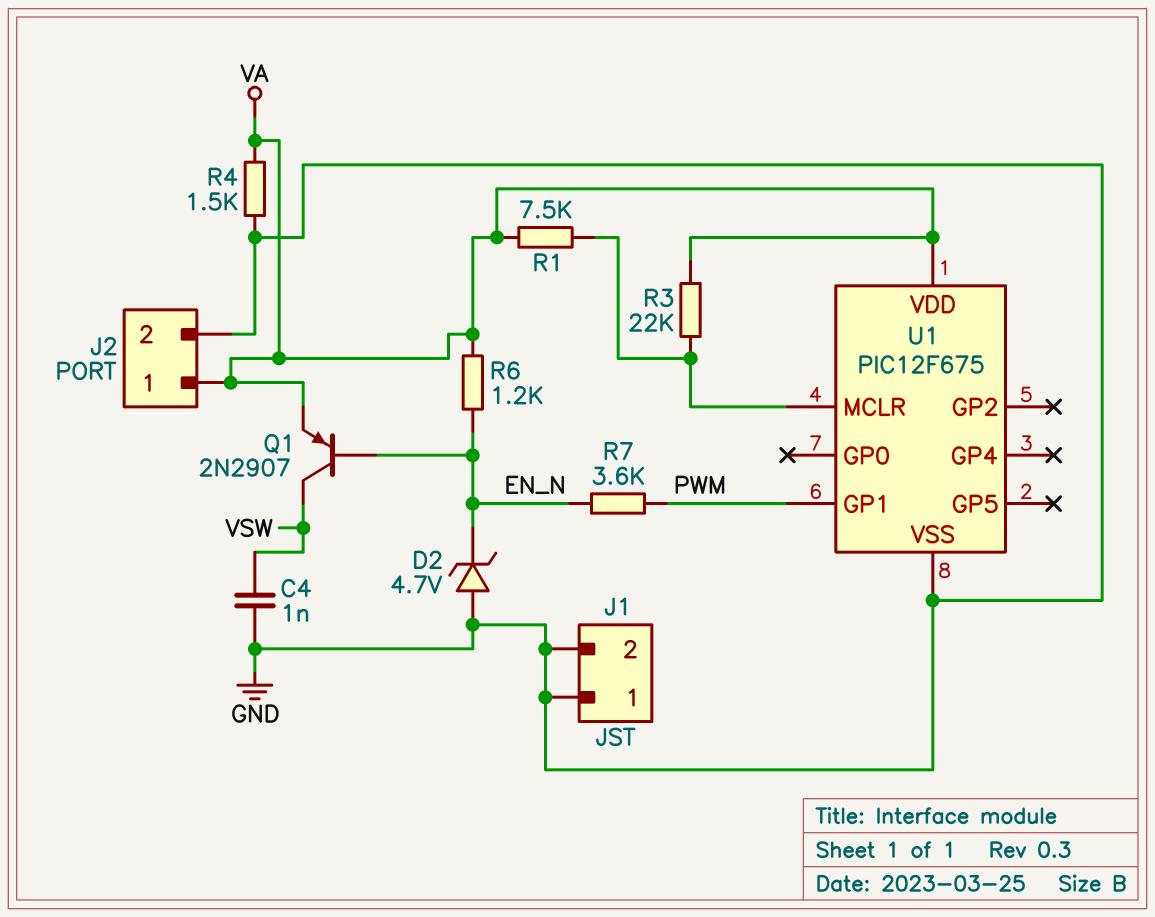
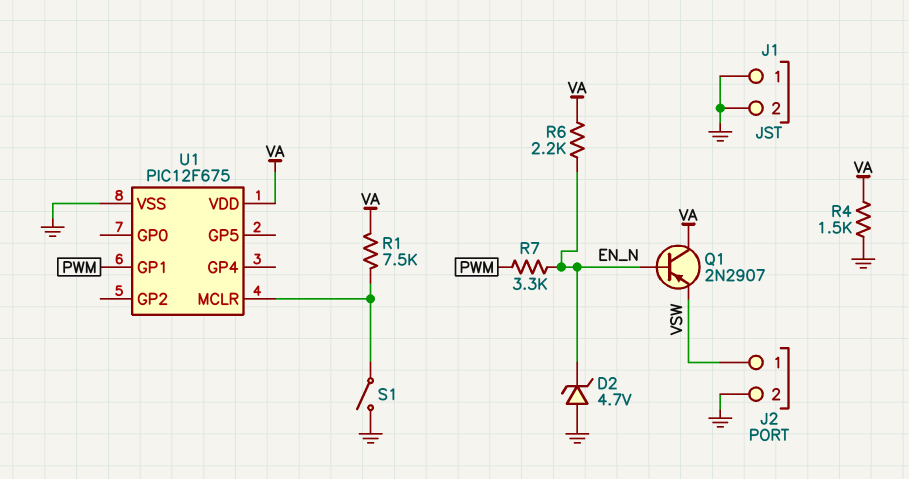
C4: 1nF (GND, VSW) -> none
J2 pin 1: VA -> VSW
Q1: PNP 2N2907 (B EN_N, C VSW, E VA) -> PNP 2N2907 (B EN_N, C VA, E VSW)
R3: 22k (U1/MCLR, VA) -> none
R6: 1.2k (EN_N, VA) -> 2.2k (EN_N, VA)
R7: 3.6k (EN_N, PWM) -> 3.3k (EN_N, PWM)
S1: none -> switch (GND, U1/MCLR)

